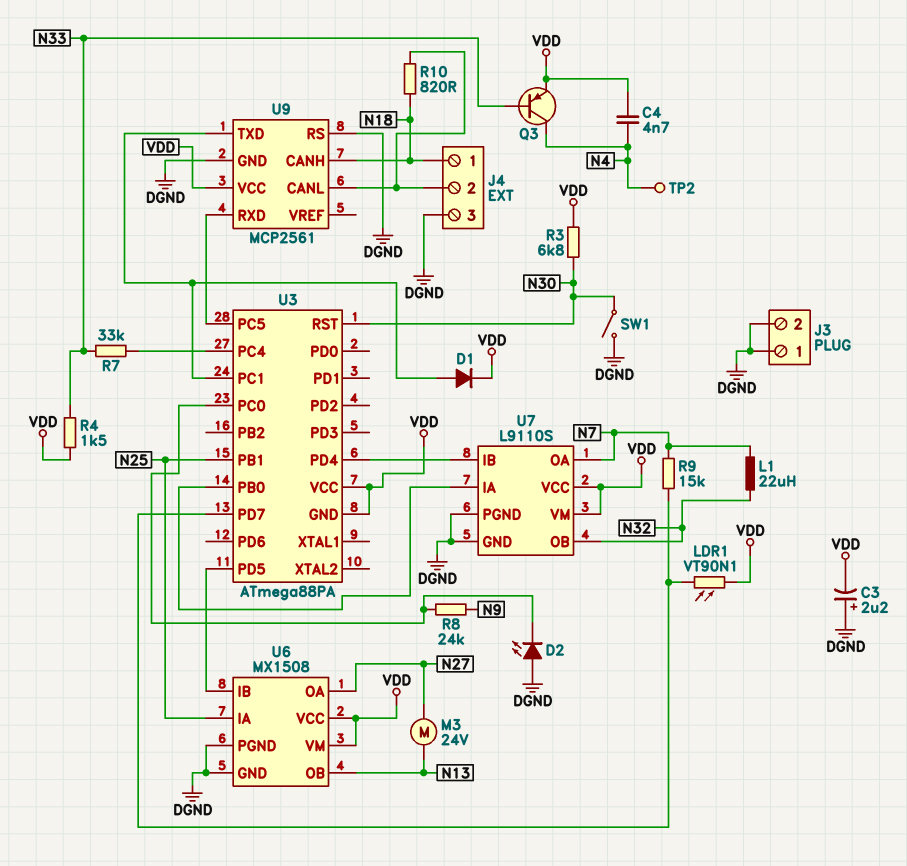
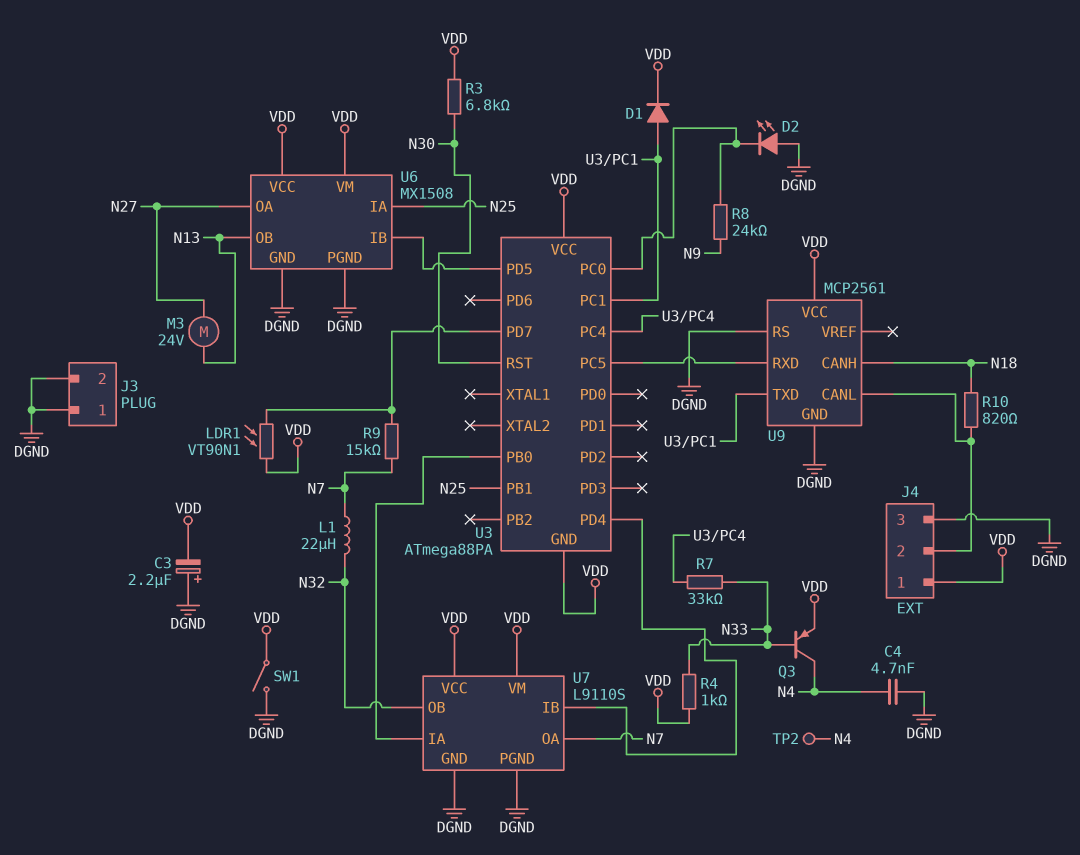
C4: 4.7nF (N4, VDD) -> 4.7nF (DGND, N4)
J4 pin 1: N18 -> VDD
R4: 1.5k (N33, VDD) -> 1k (N33, VDD)
SW1: switch (DGND, N30) -> switch (DGND, VDD)

